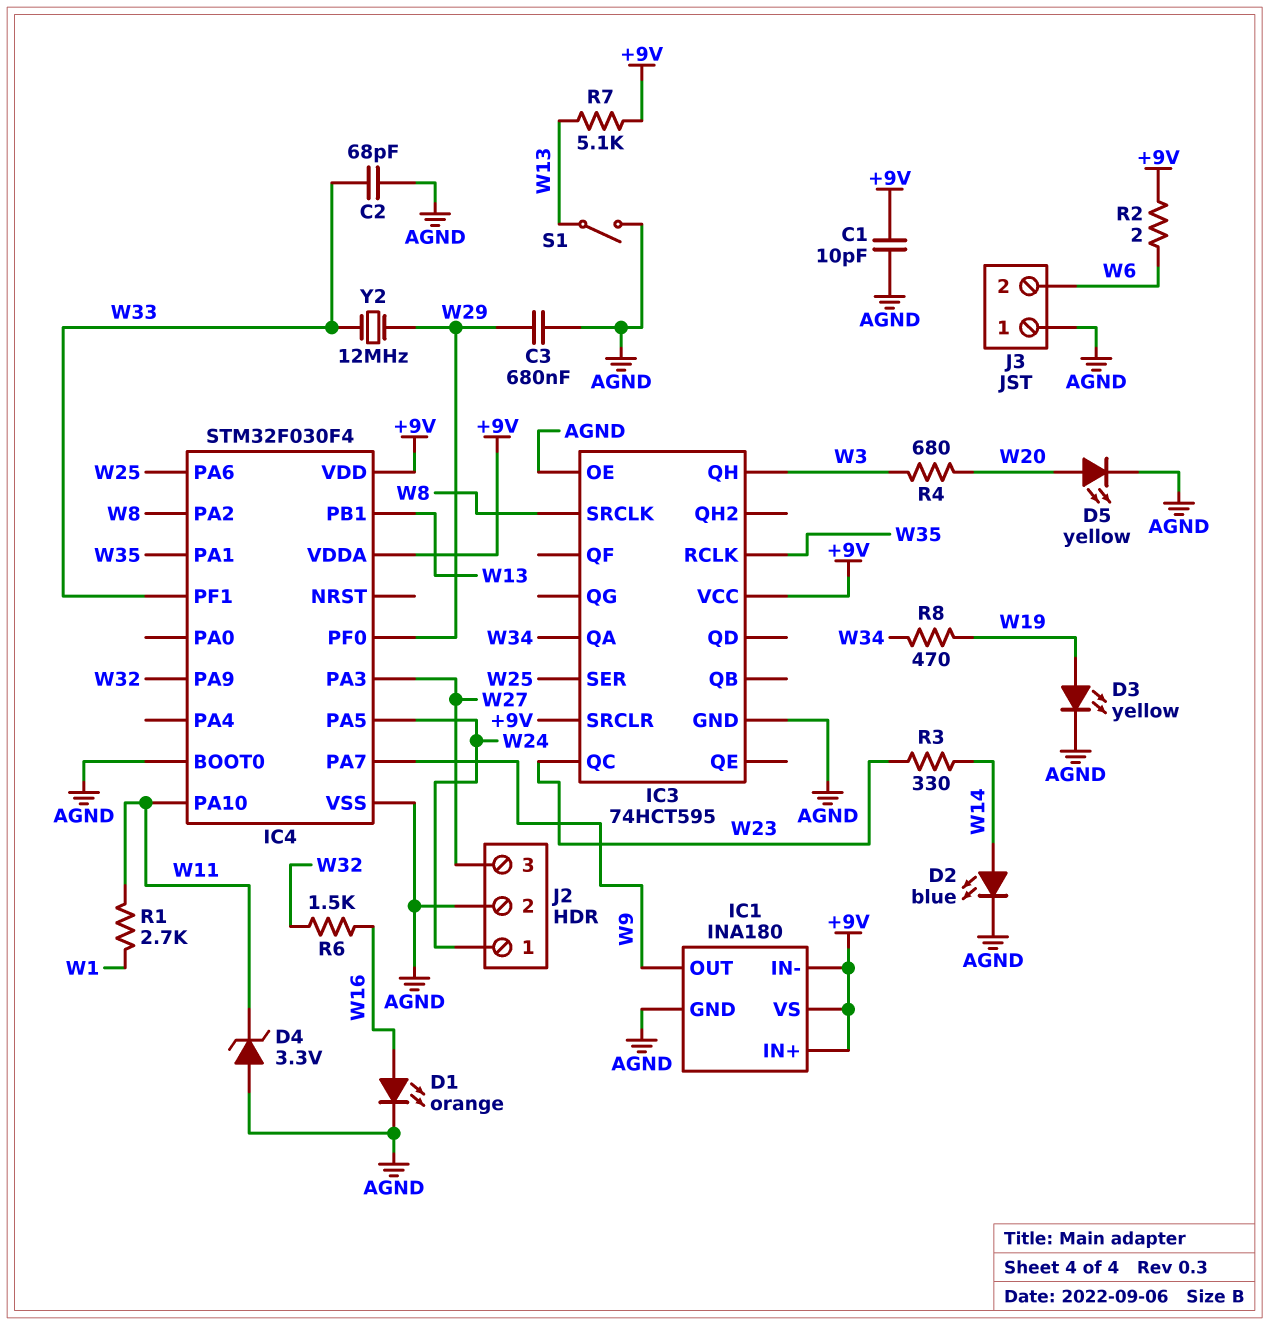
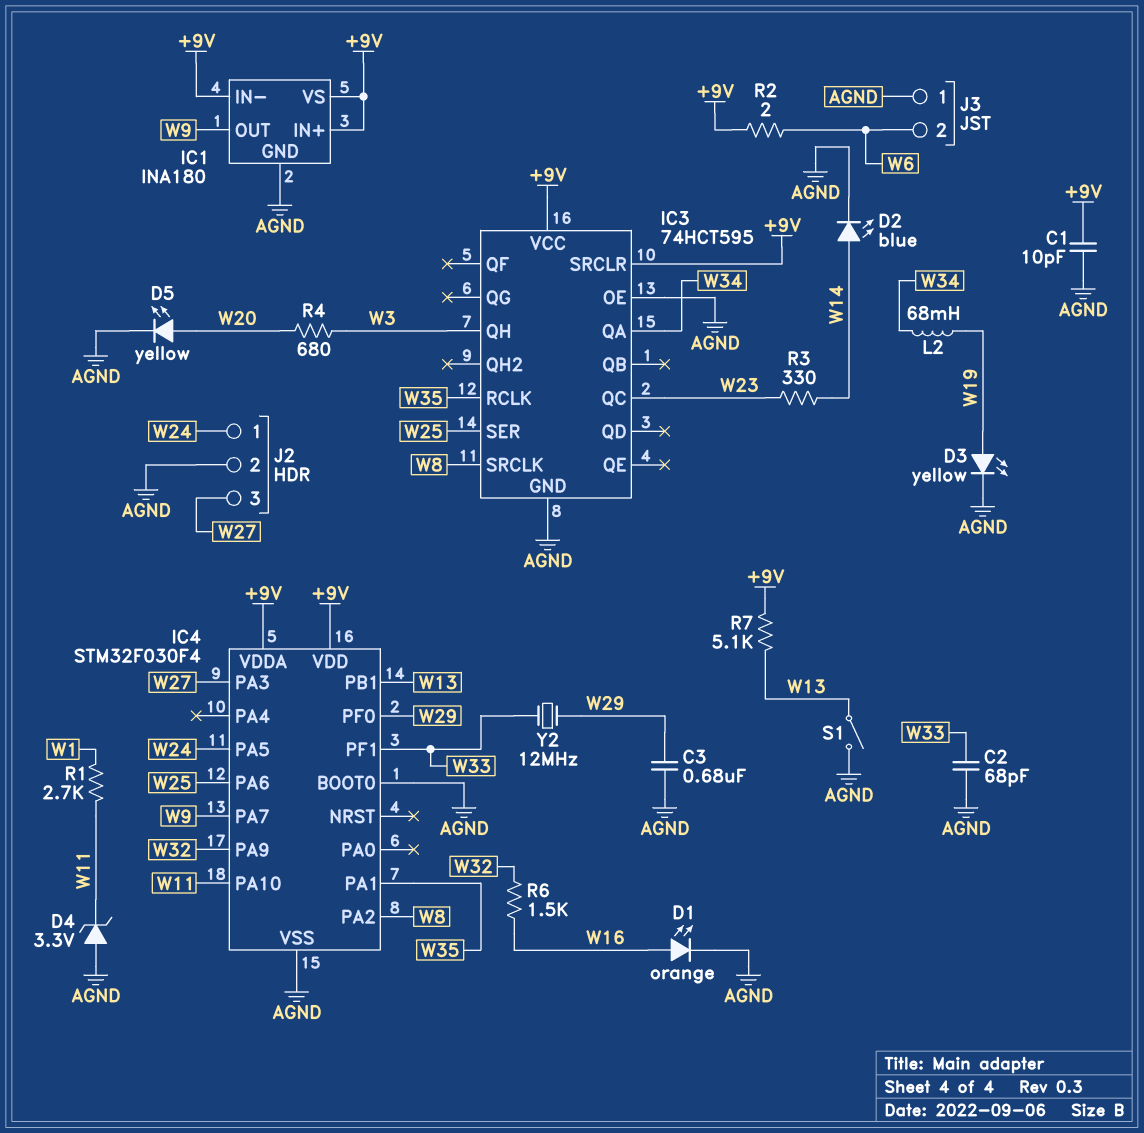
L2: none -> 68mH (W19, W34)
R8: 470 (W19, W34) -> none

